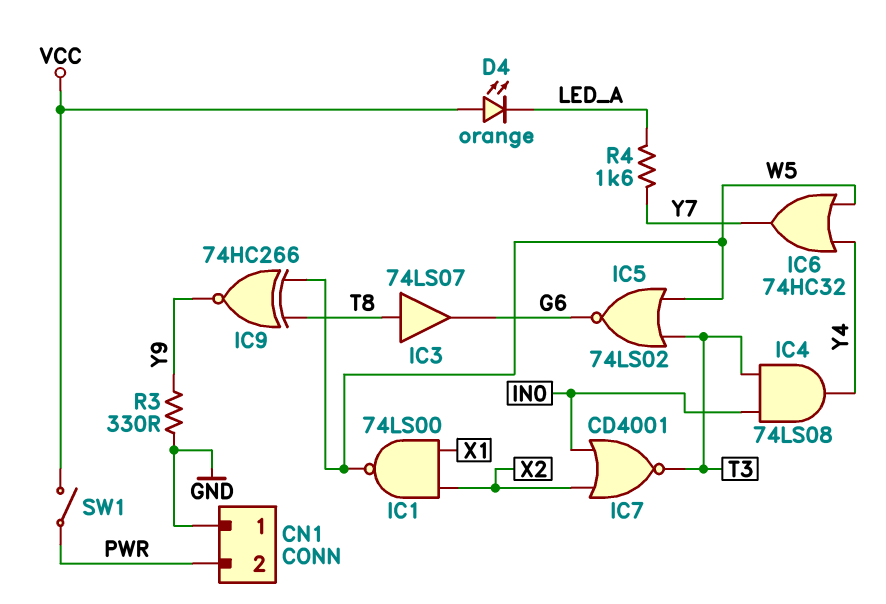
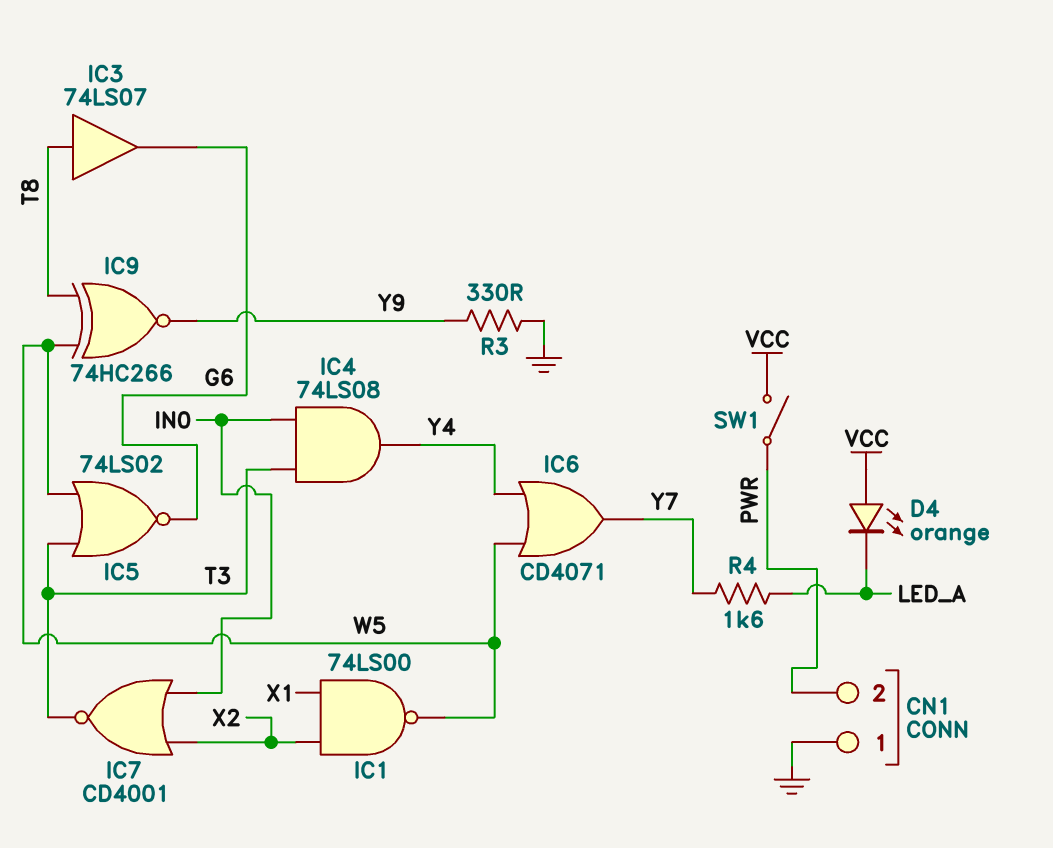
IC6: OR 74HC32 (in W5, in Y4, out Y7) -> OR CD4071 (in W5, in Y4, out Y7)

